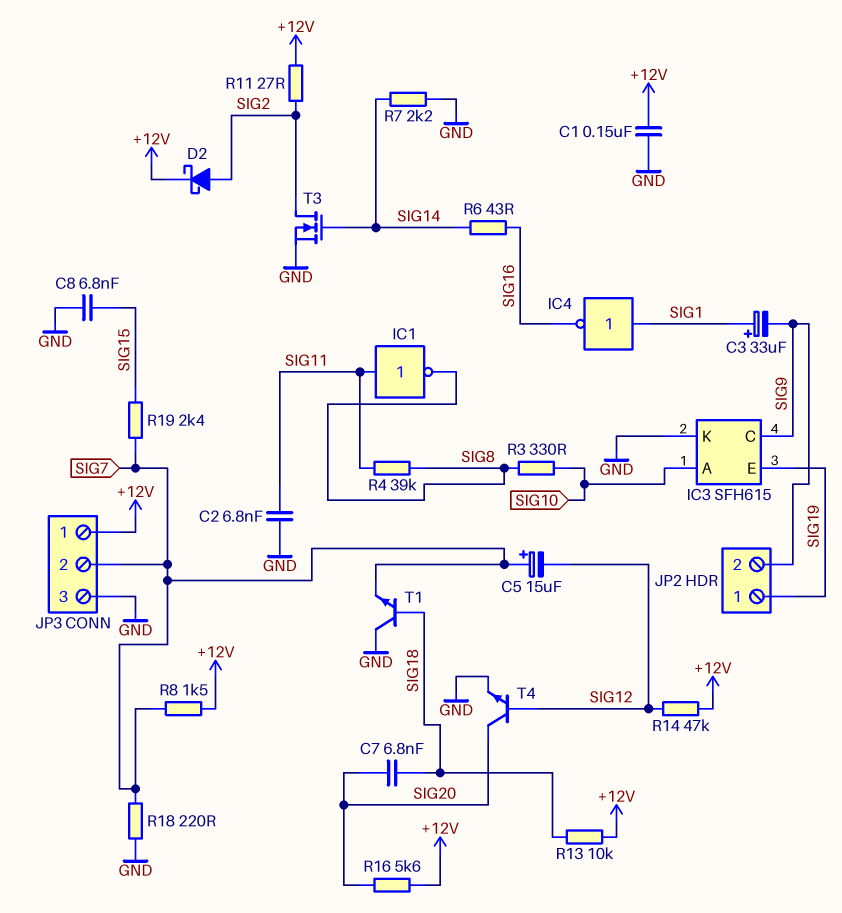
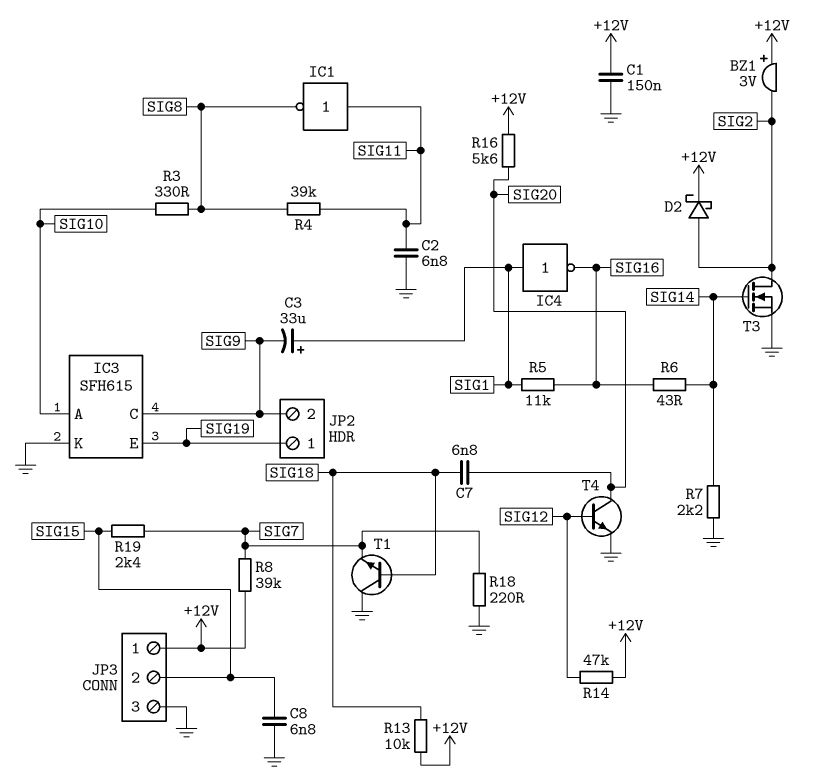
BZ1: none -> buzzer 3V (plus +12V, minus SIG2)
C5: 15uF (plus SIG7, minus SIG12) -> none
JP3 pin 2: SIG7 -> SIG15
R5: none -> 11k (SIG1, SIG16)
R8: 1.5k (+12V, SIG7) -> 39k (+12V, SIG7)
R11: 27 (+12V, SIG2) -> none

